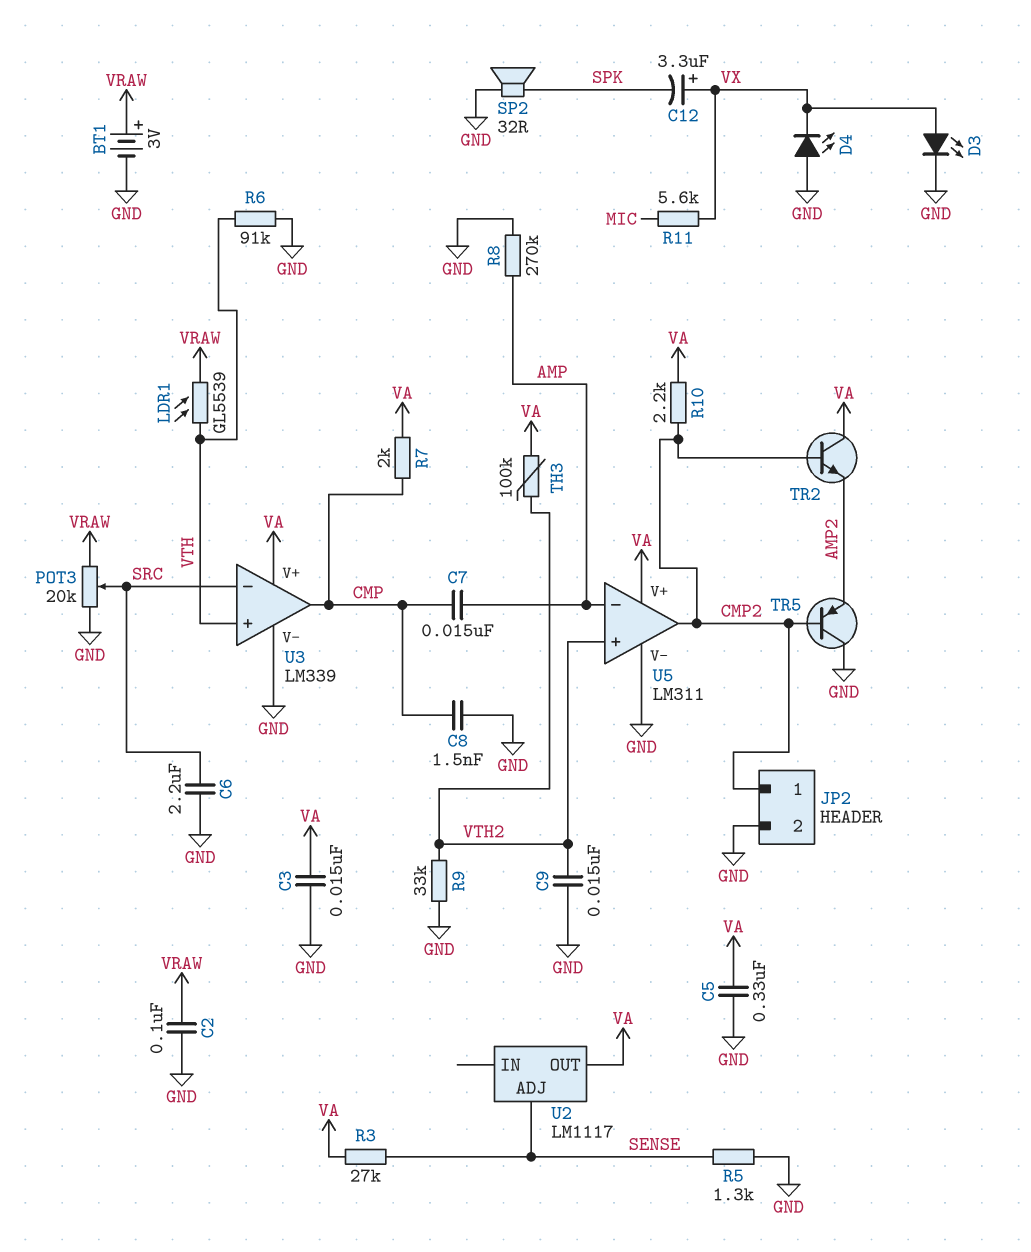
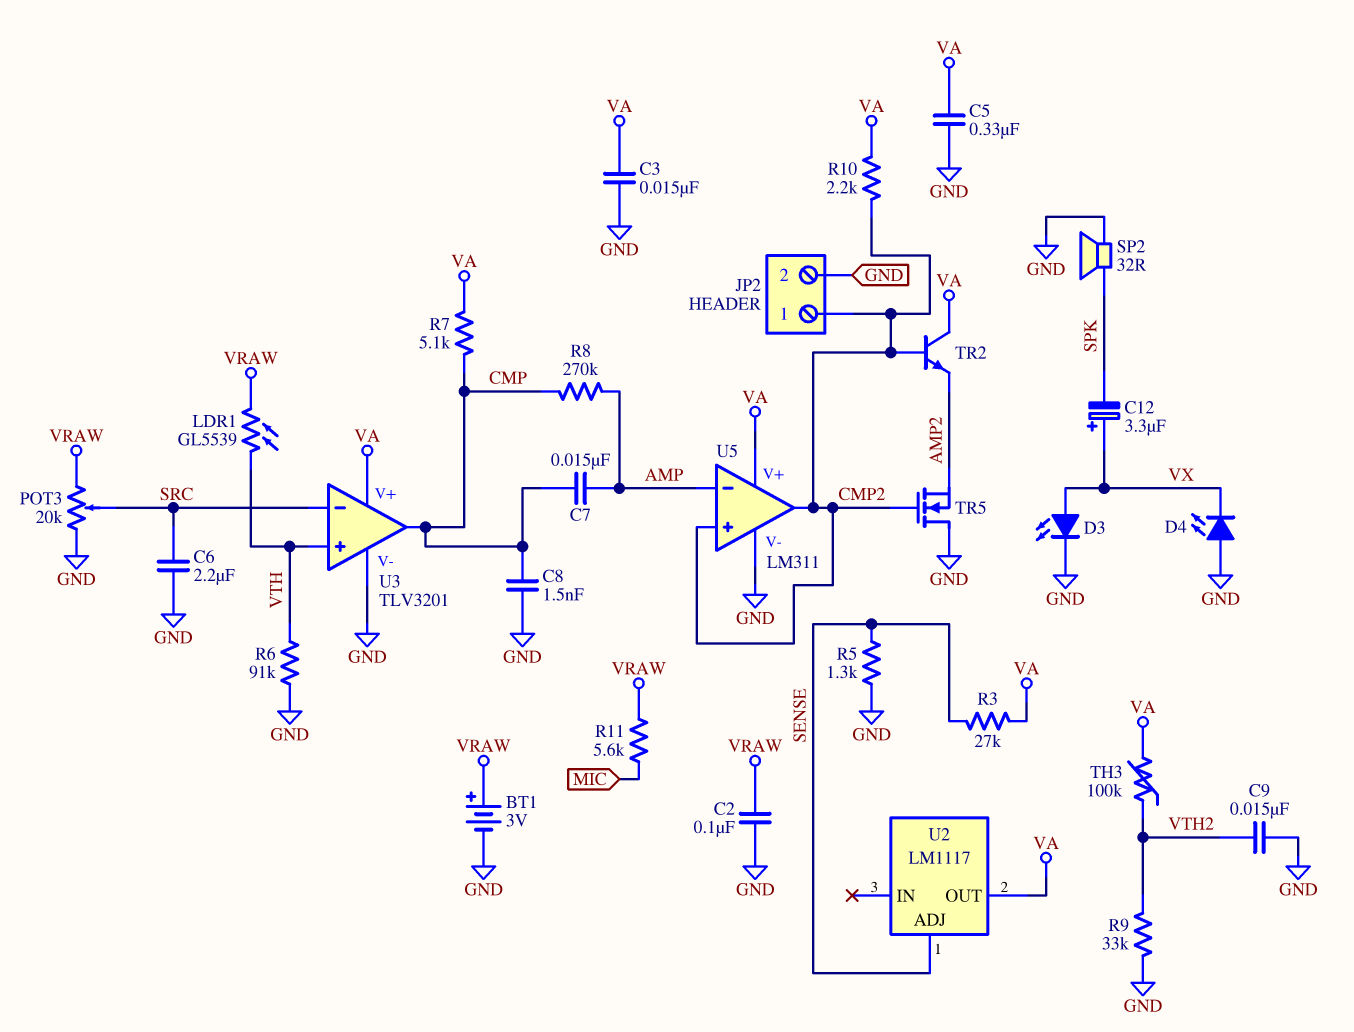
R7: 2k (CMP, VA) -> 5.1k (CMP, VA)
R8: 270k (AMP, GND) -> 270k (AMP, CMP)
R11: 5.6k (MIC, VX) -> 5.6k (MIC, VRAW)
TR5: PNP (B CMP2, C GND, E AMP2) -> NMOS (G CMP2, D GND, S AMP2)
U3: LM339 -> TLV3201
U5 pin in+: VTH2 -> CMP2

